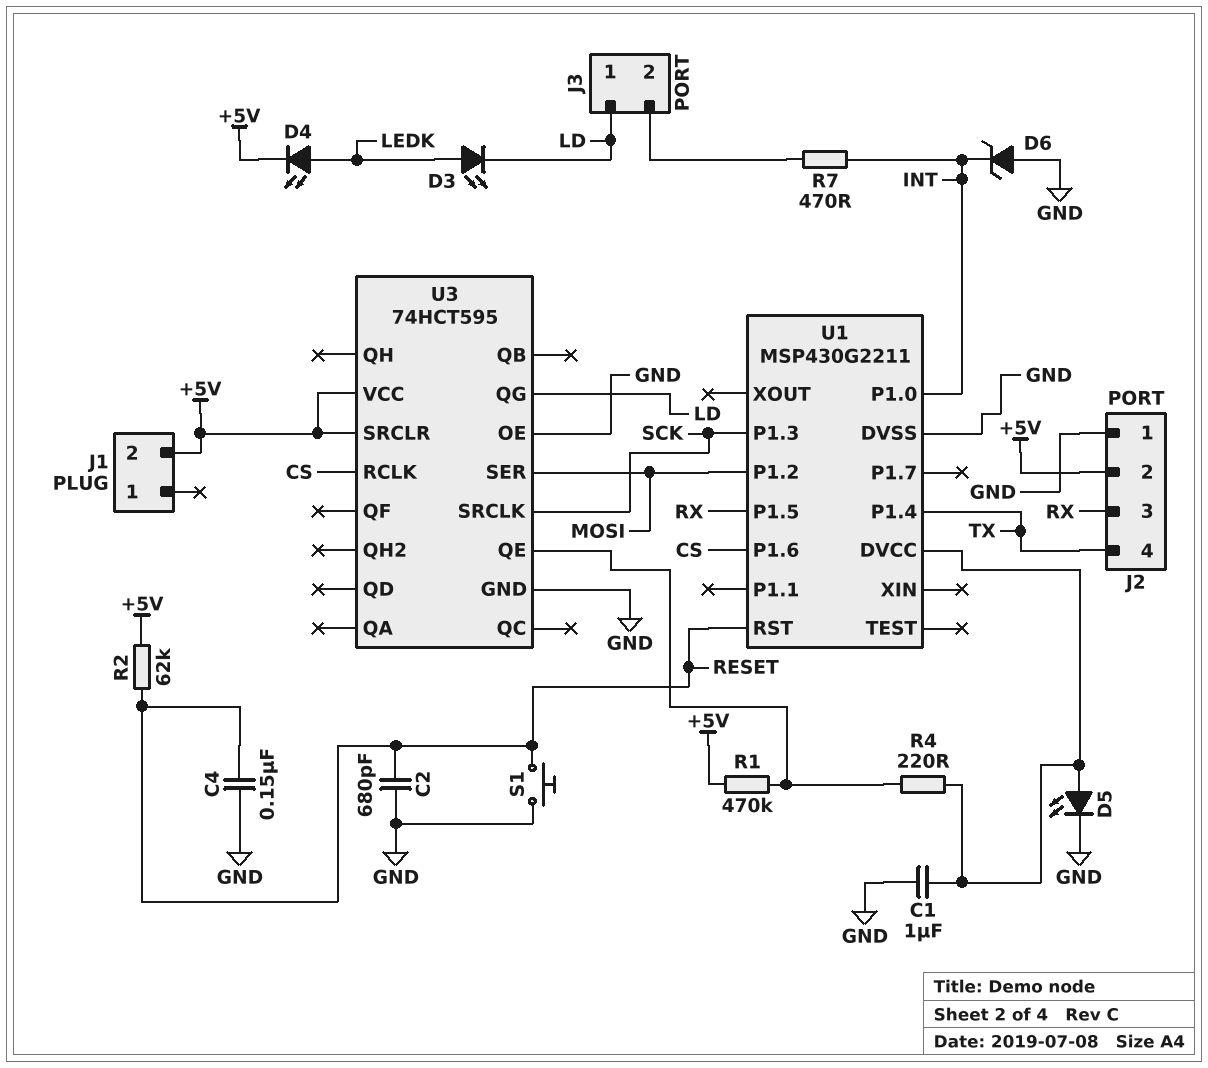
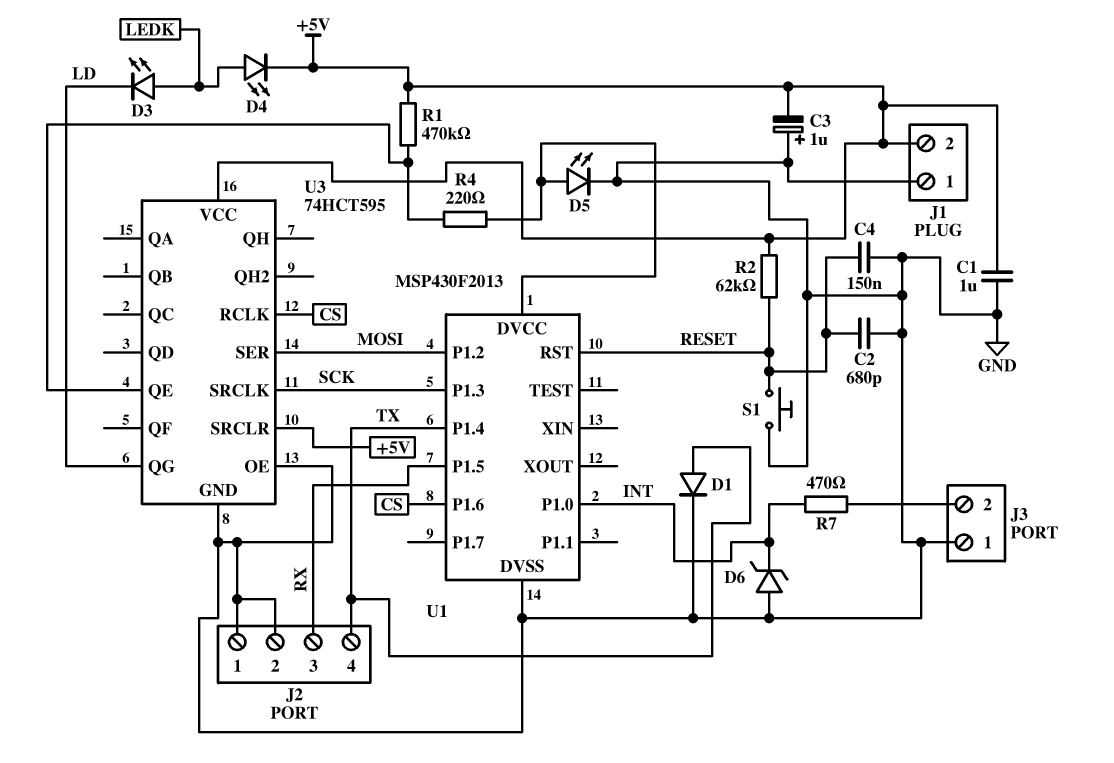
C1: 1uF (GND, U1/DVCC) -> 1uF (+5V, GND)
C3: none -> 1uF (plus GND, minus +5V)
D1: none -> diode (A TX, K GND)
J1 pin 1: none -> GND
J2 pin 2: +5V -> GND
J3 pin 1: LD -> GND
U1: MSP430G2211 -> MSP430F2013

